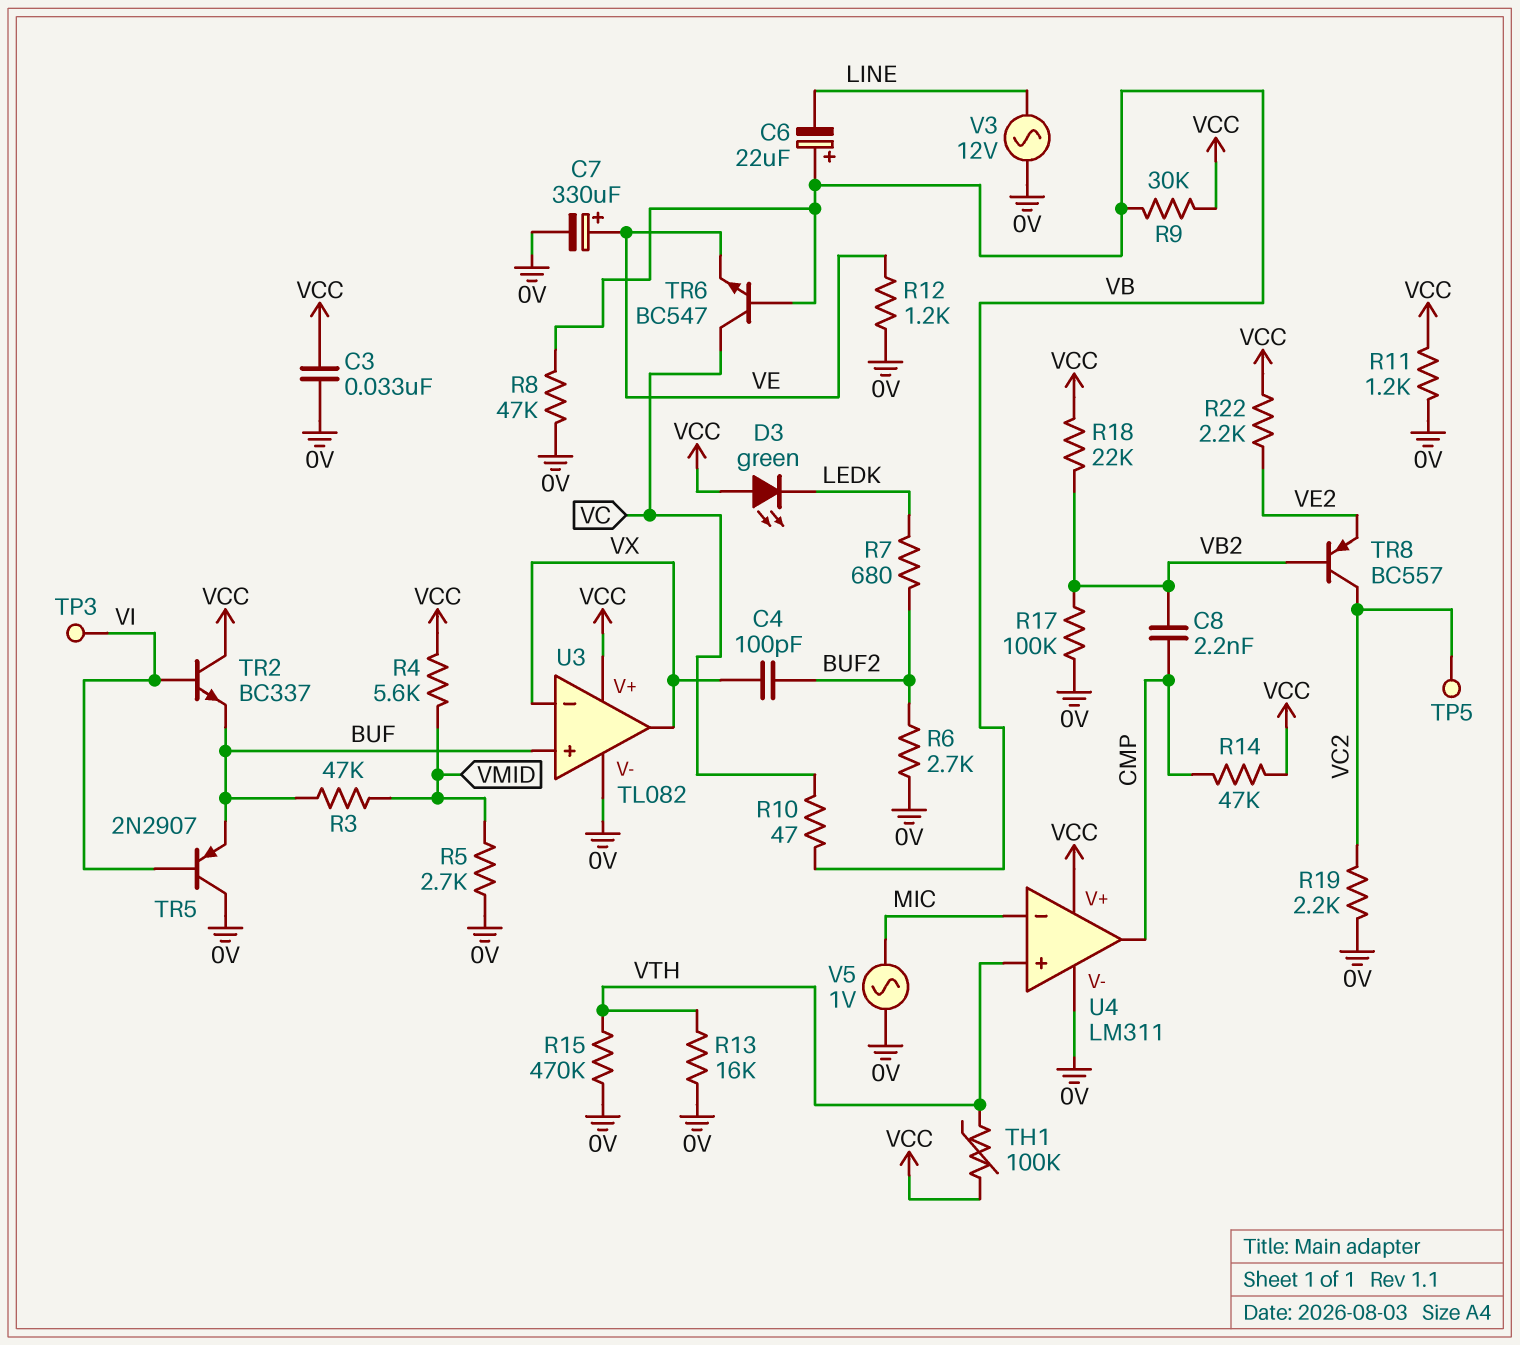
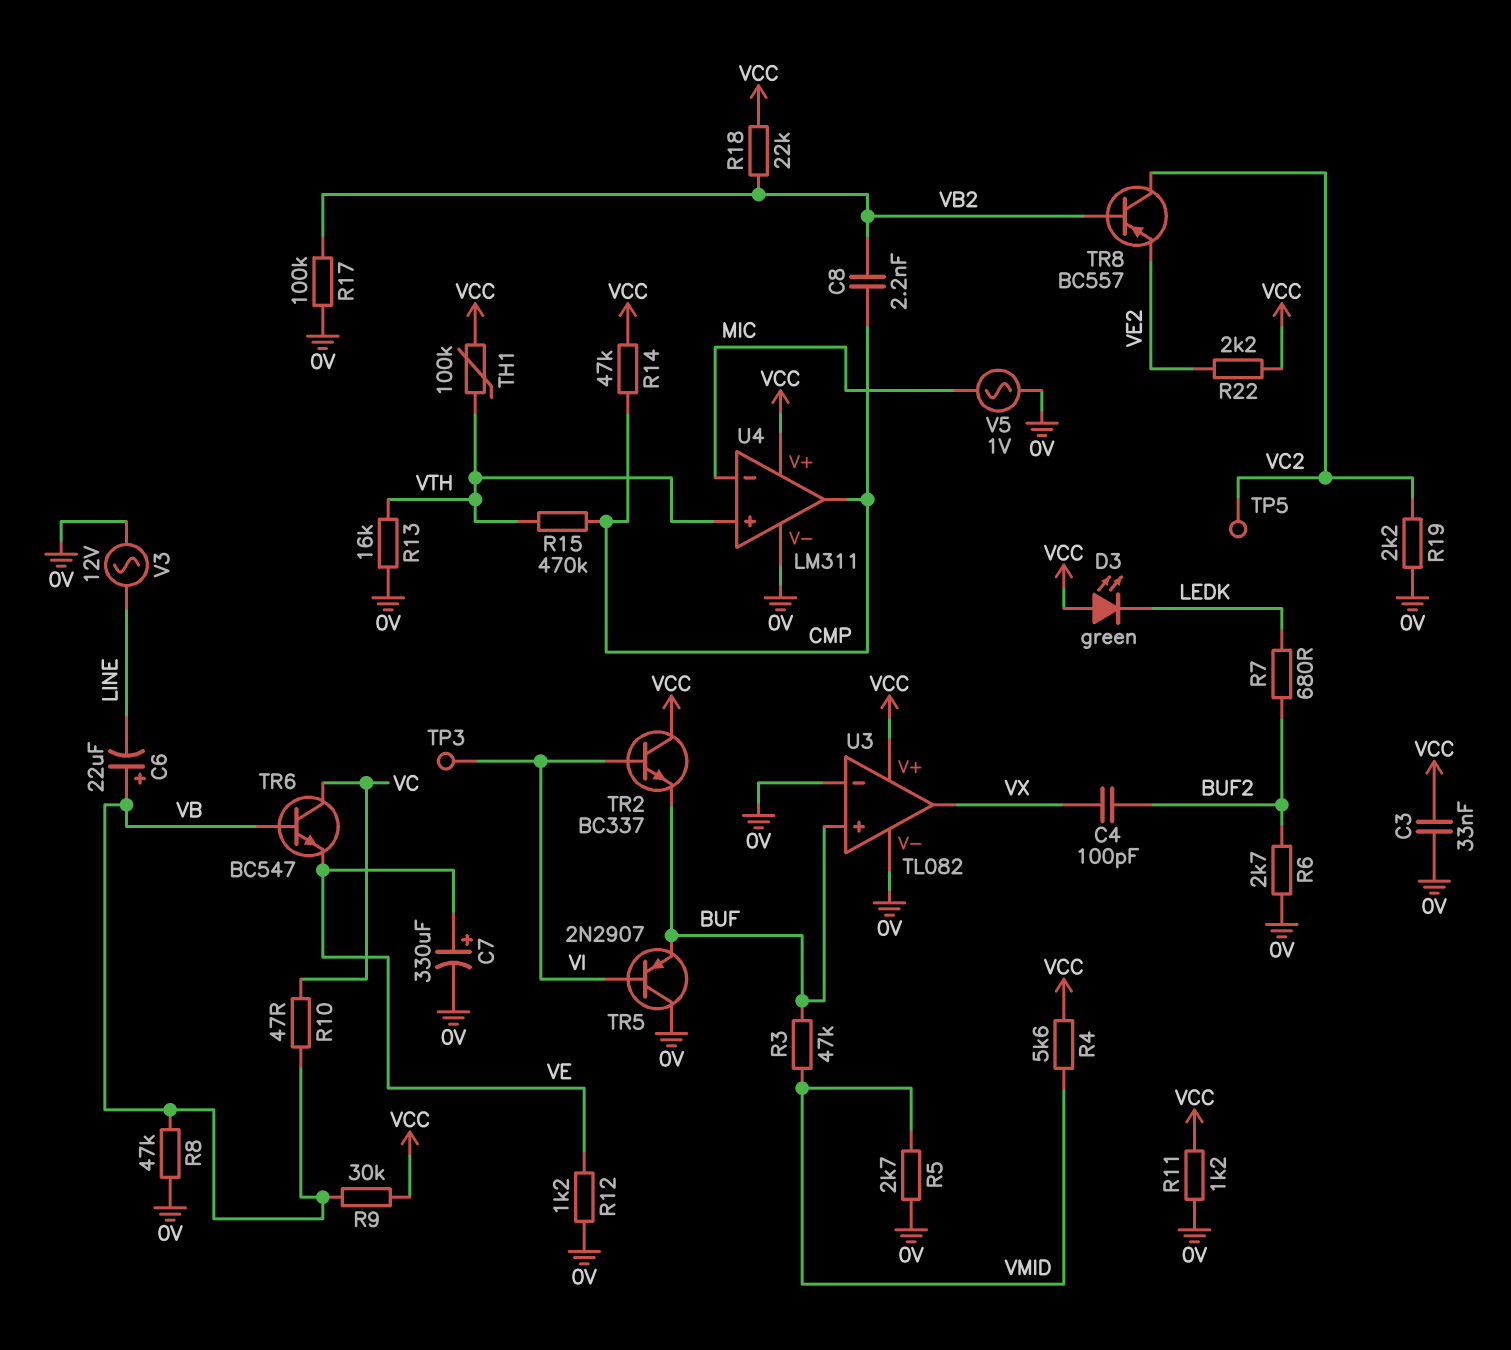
R15: 470k (0V, VTH) -> 470k (CMP, VTH)
U3 pin in-: VX -> 0V

